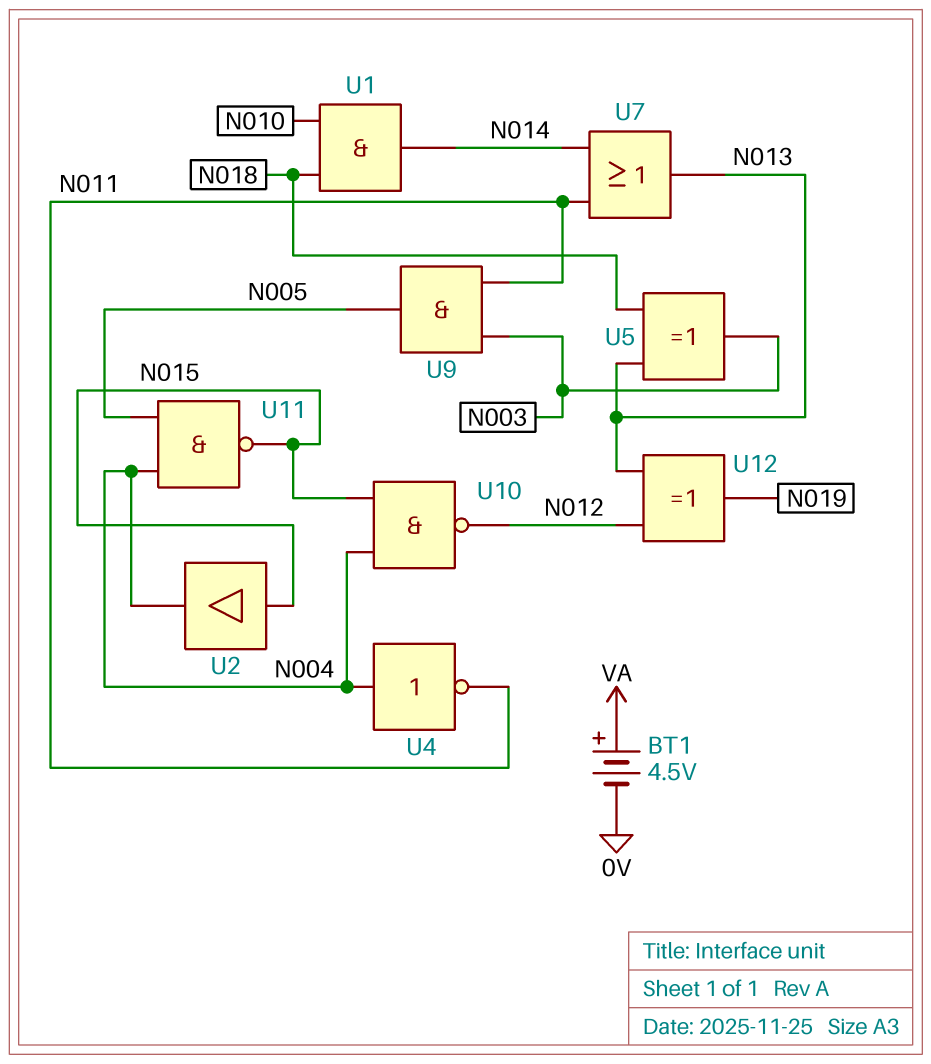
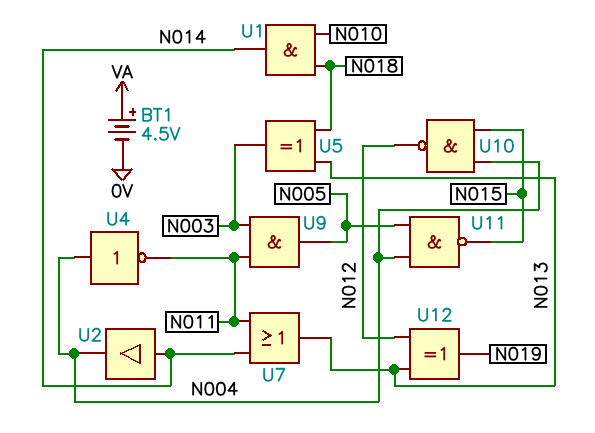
U2: buffer (in N015, out N004) -> buffer (in N014, out N004)

